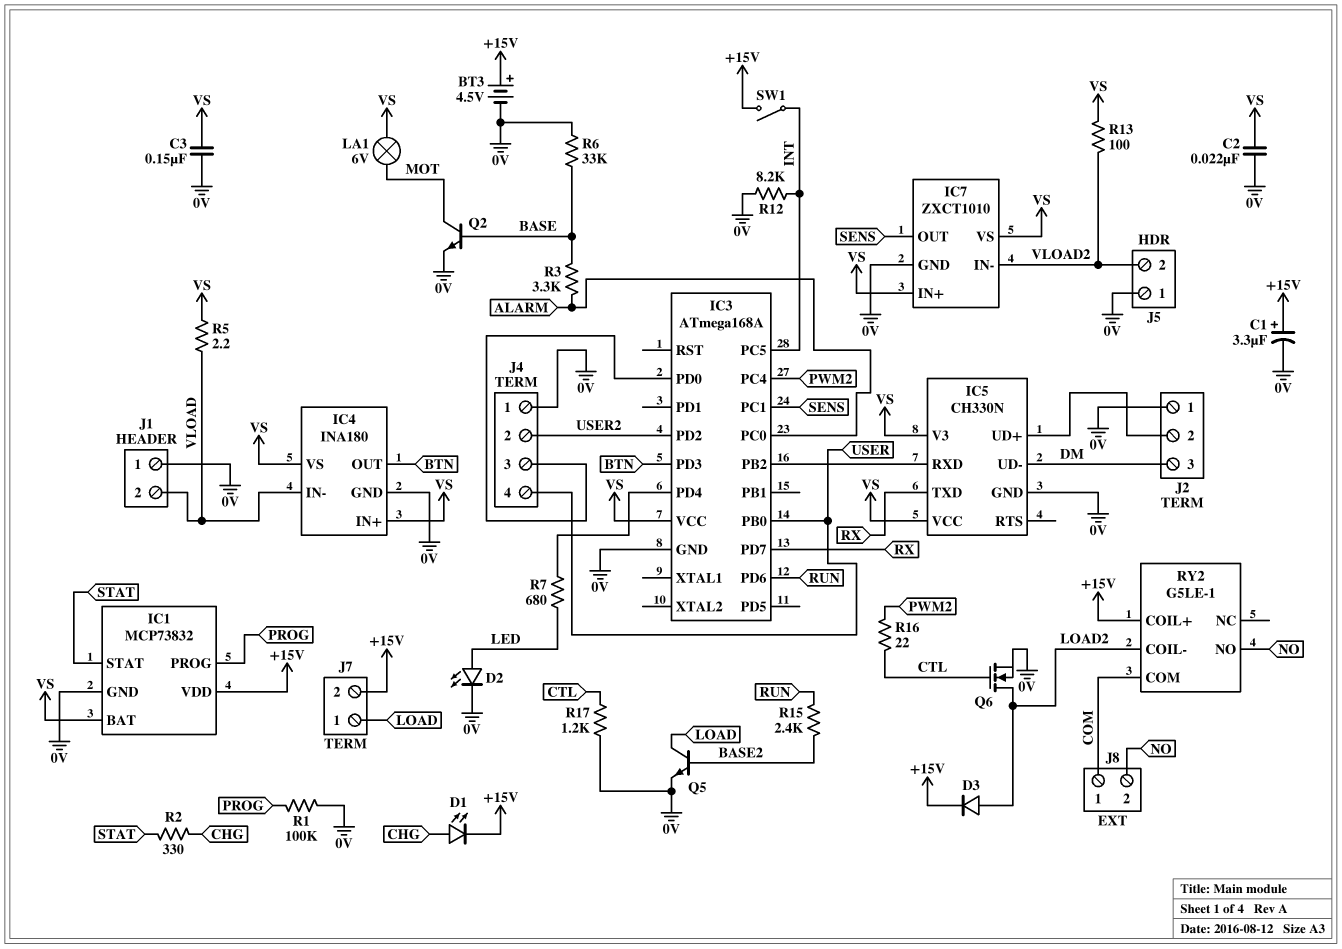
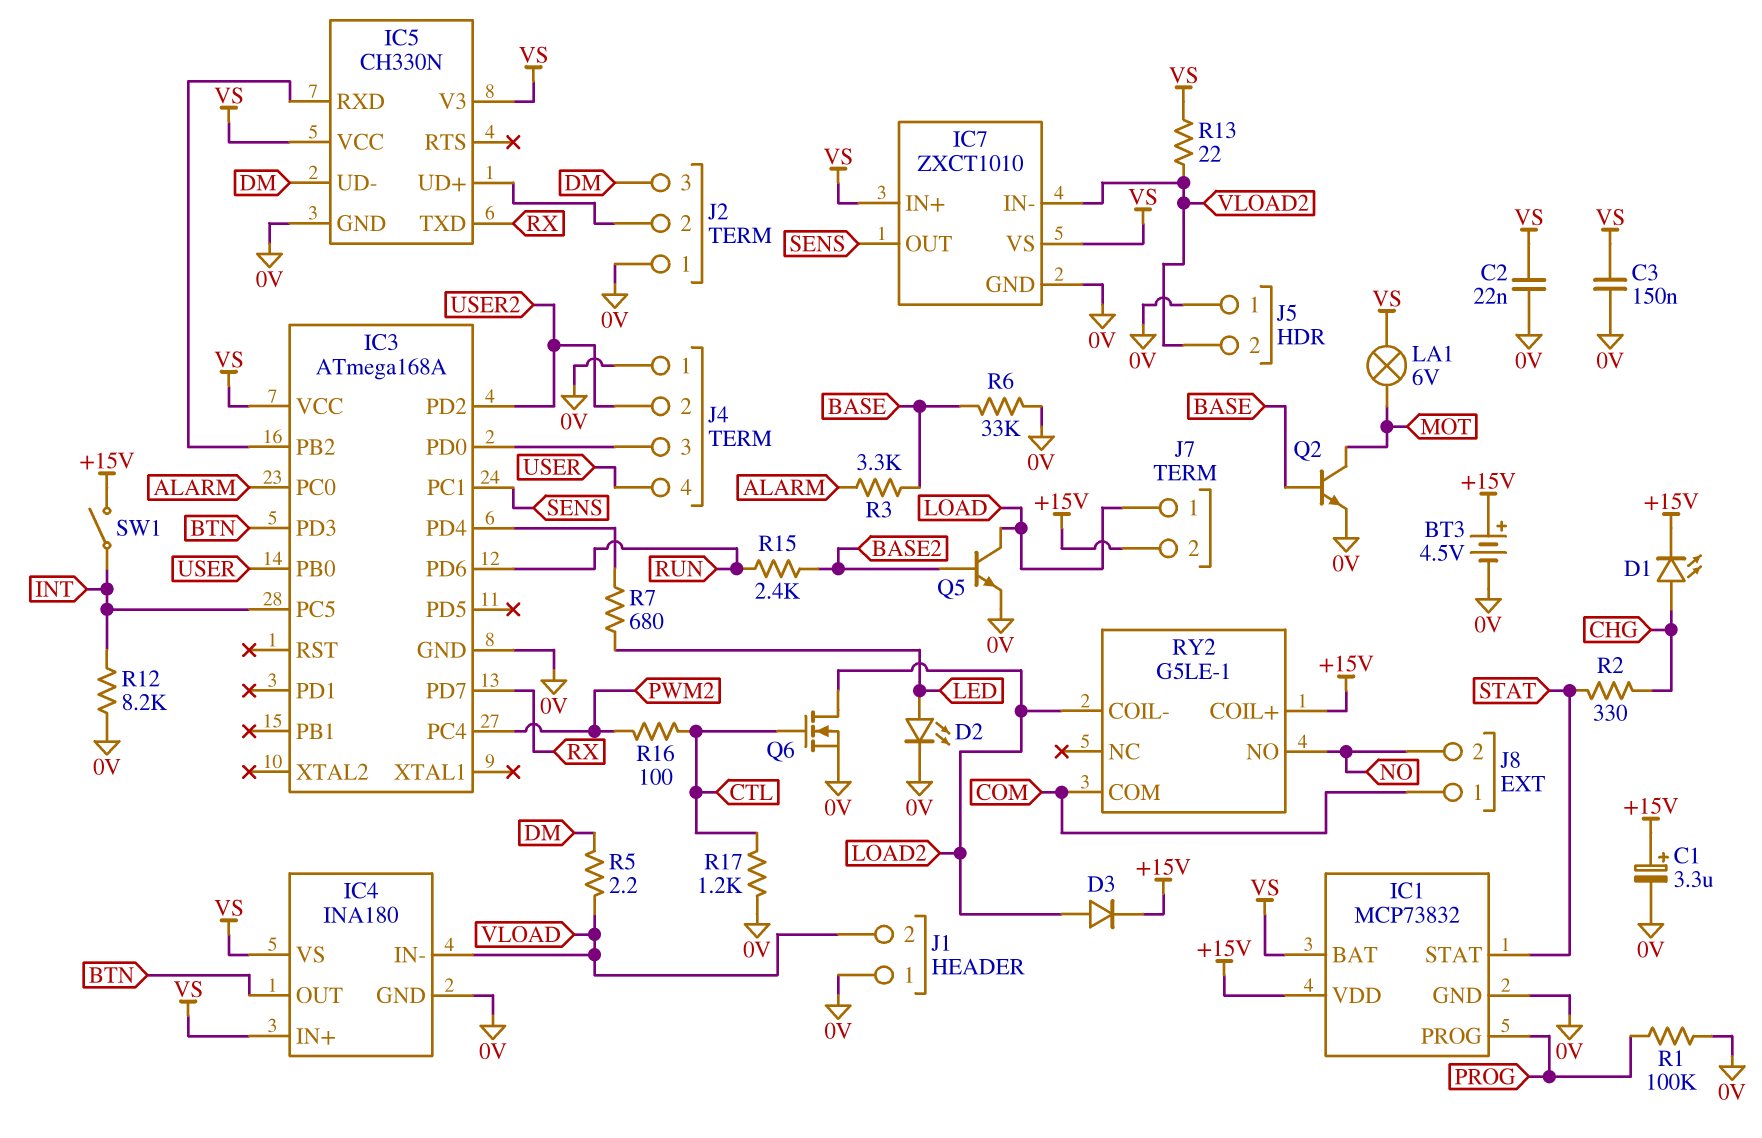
R5: 2.2 (VLOAD, VS) -> 2.2 (DM, VLOAD)
R13: 100 (VLOAD2, VS) -> 22 (VLOAD2, VS)
R16: 22 (CTL, PWM2) -> 100 (CTL, PWM2)

